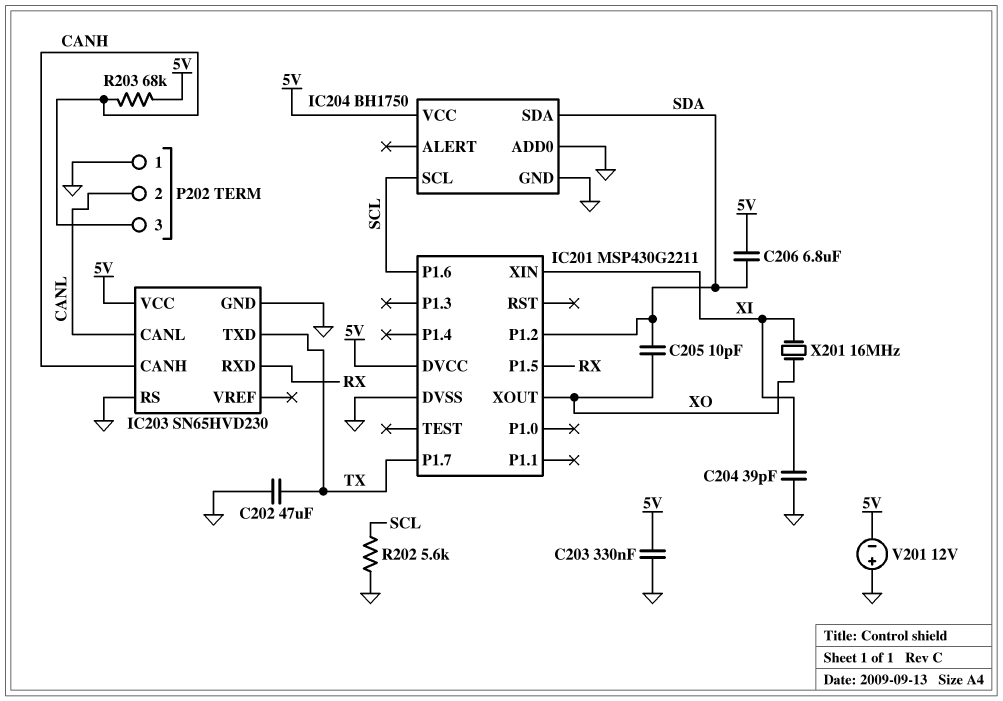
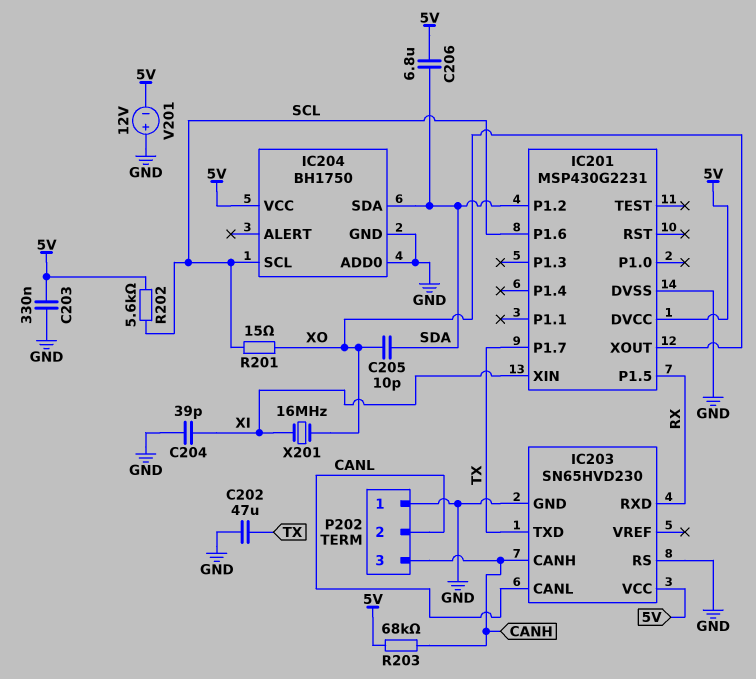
IC201: MSP430G2211 -> MSP430G2231
R201: none -> 15 (SCL, XO)
R202: 5.6k (GND, SCL) -> 5.6k (5V, SCL)

